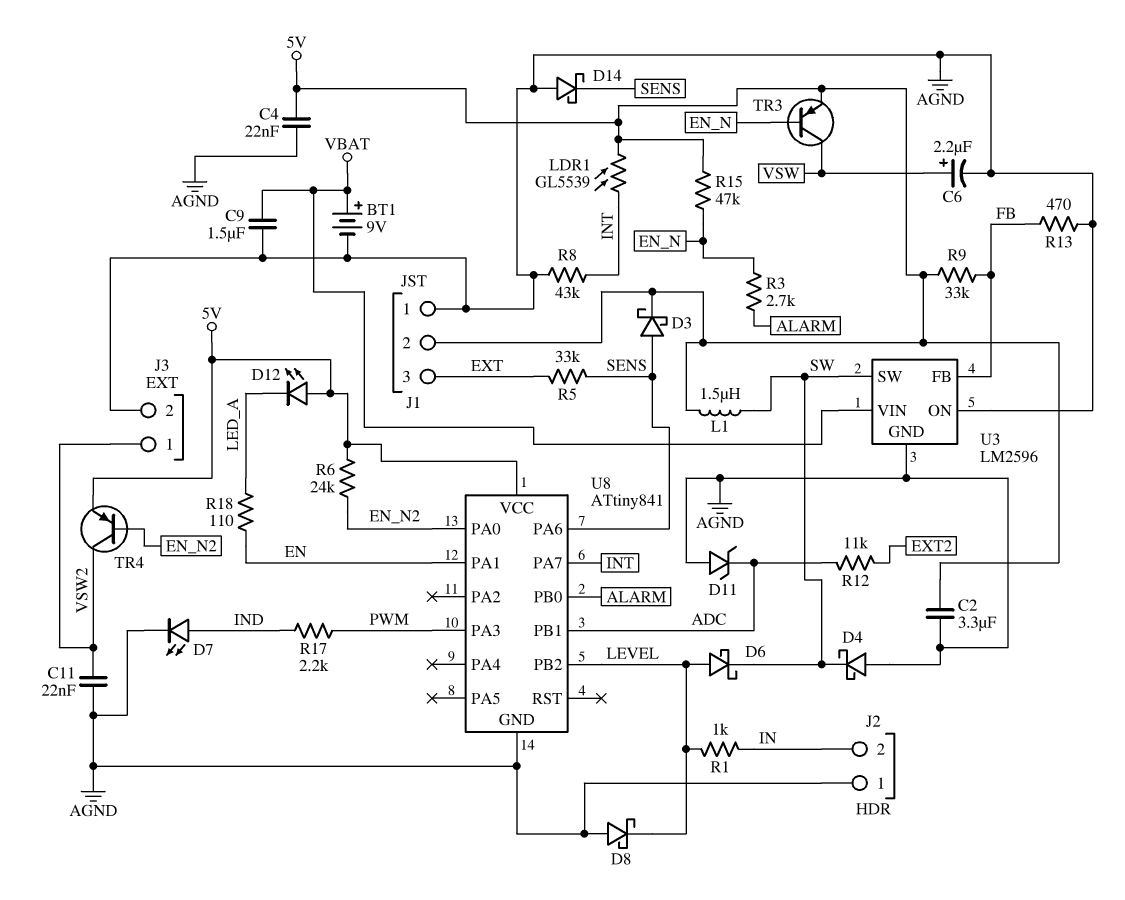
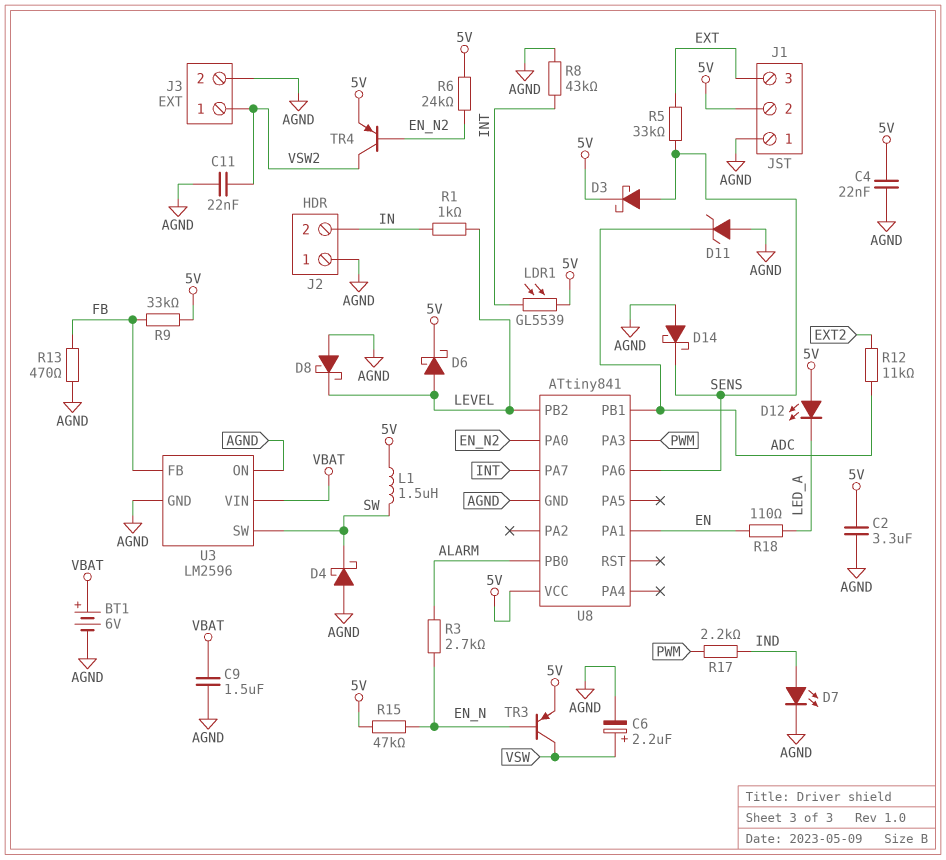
BT1: 9V (plus VBAT, minus AGND) -> 6V (plus VBAT, minus AGND)
D6: schottky (A LEVEL, K SW) -> schottky (A LEVEL, K 5V)

